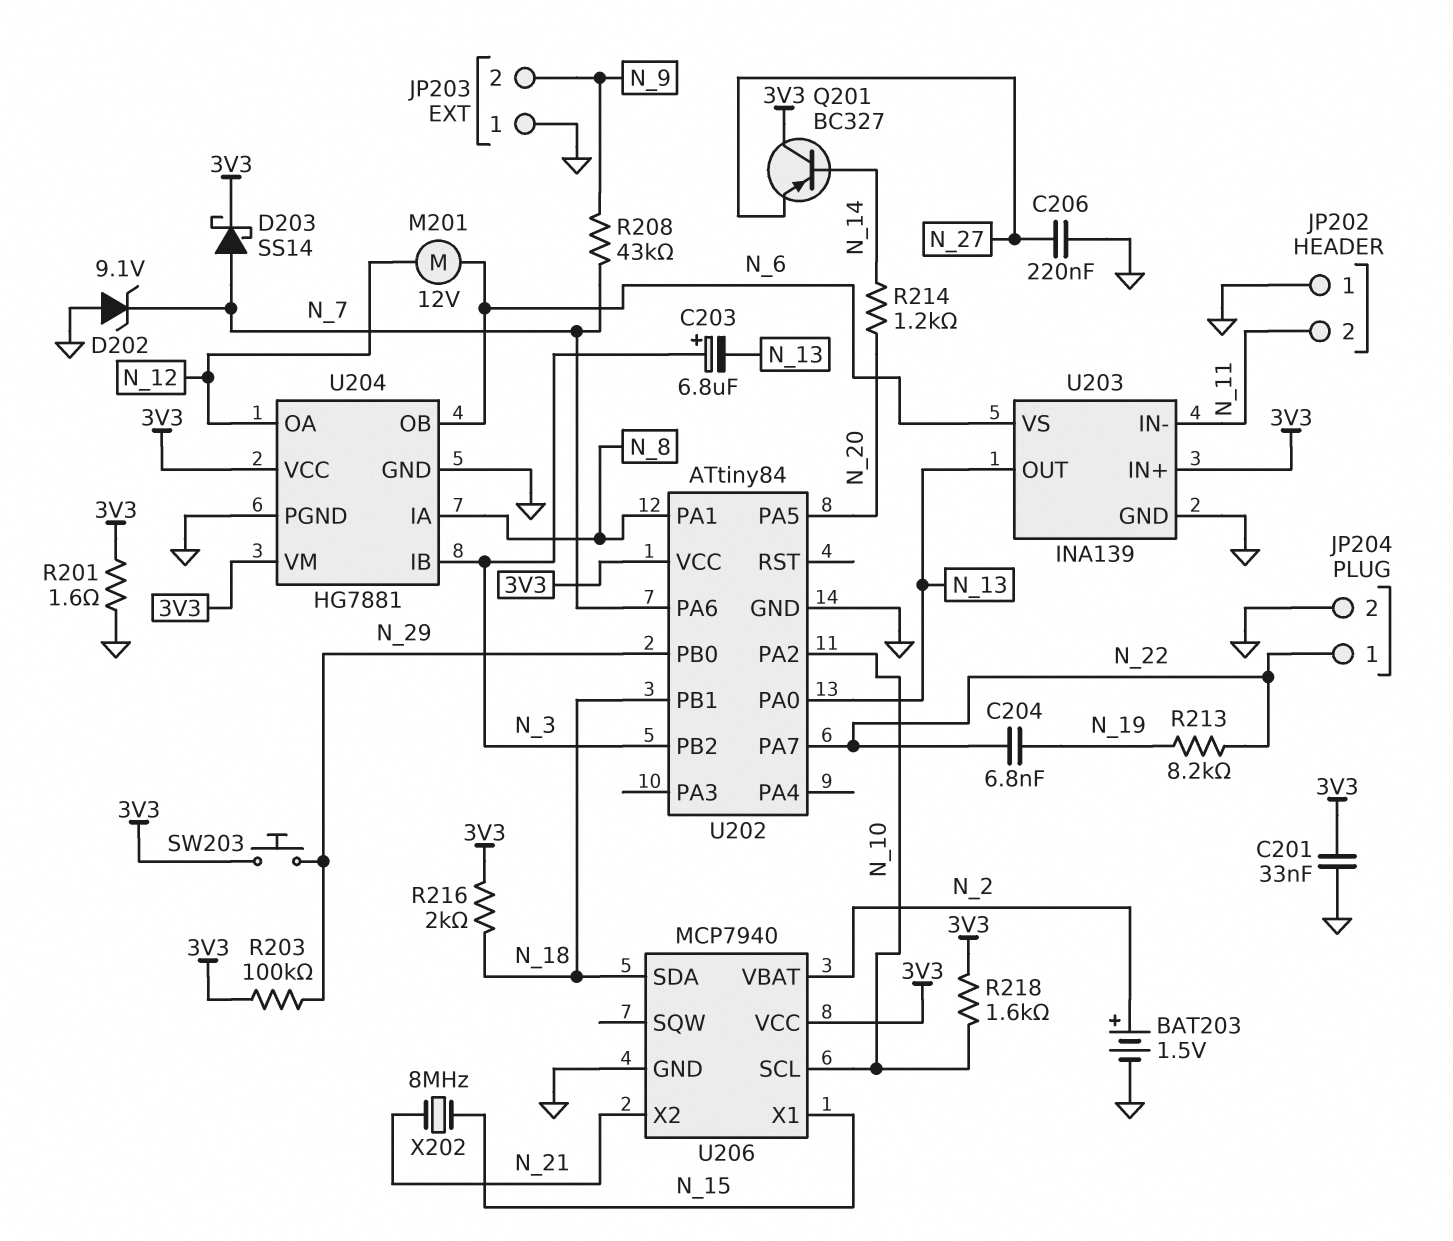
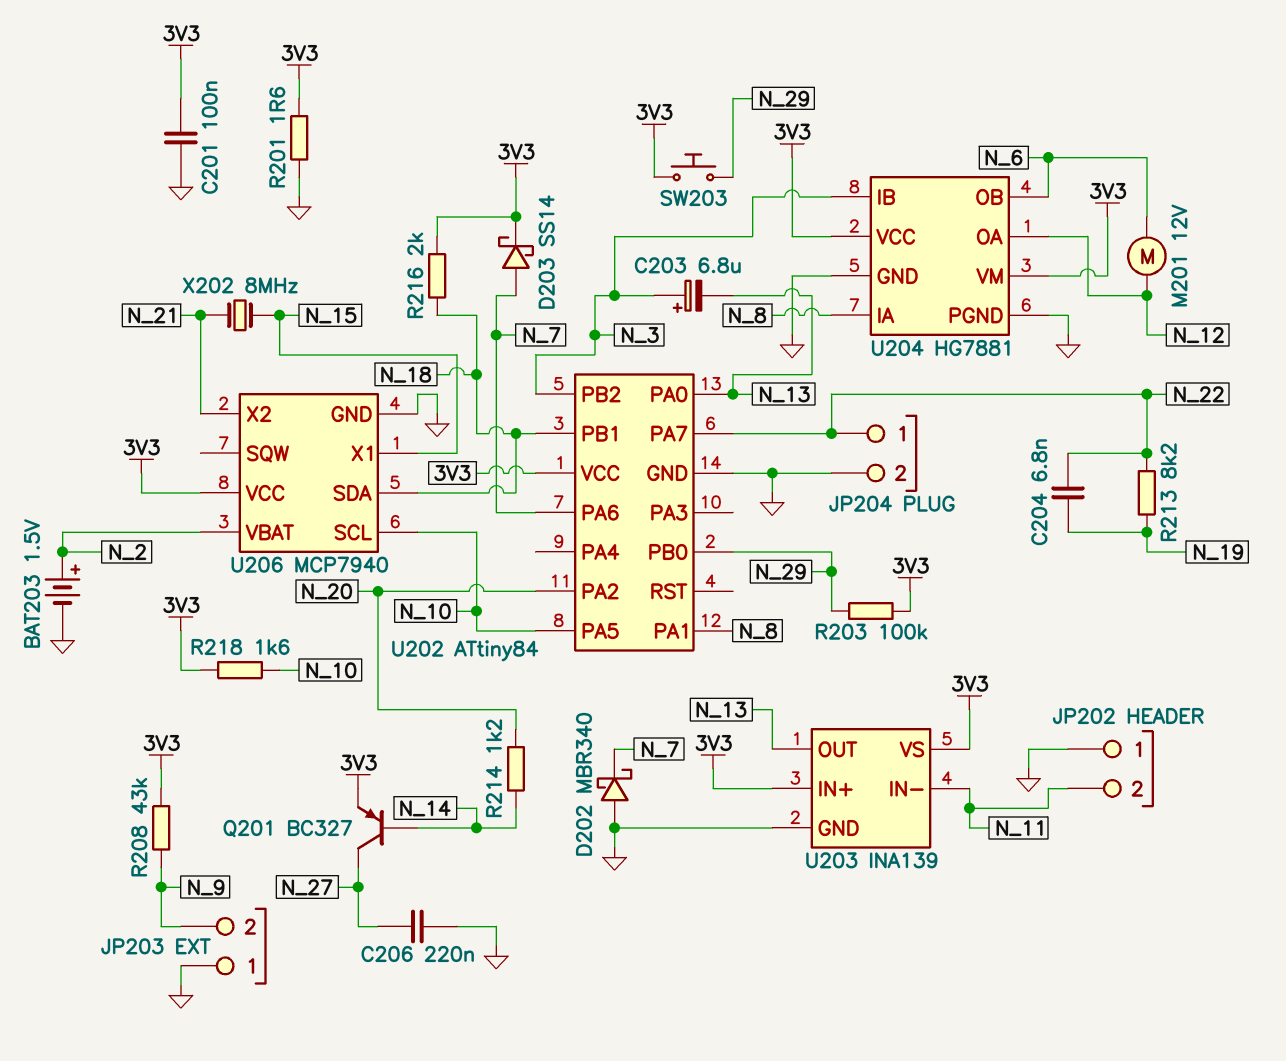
C201: 33nF (3V3, GND) -> 100nF (3V3, GND)
D202: zener 9.1V (A GND, K N_7) -> schottky MBR340 (A GND, K N_7)
Q201: PNP BC327 (B N_14, C 3V3, E N_27) -> PNP BC327 (B N_14, C N_27, E 3V3)
R208: 43k (N_7, N_9) -> 43k (3V3, N_9)
U202 pin PA2: N_10 -> N_20
U202 pin PA5: N_20 -> N_10
U203 pin VS: N_6 -> 3V3

